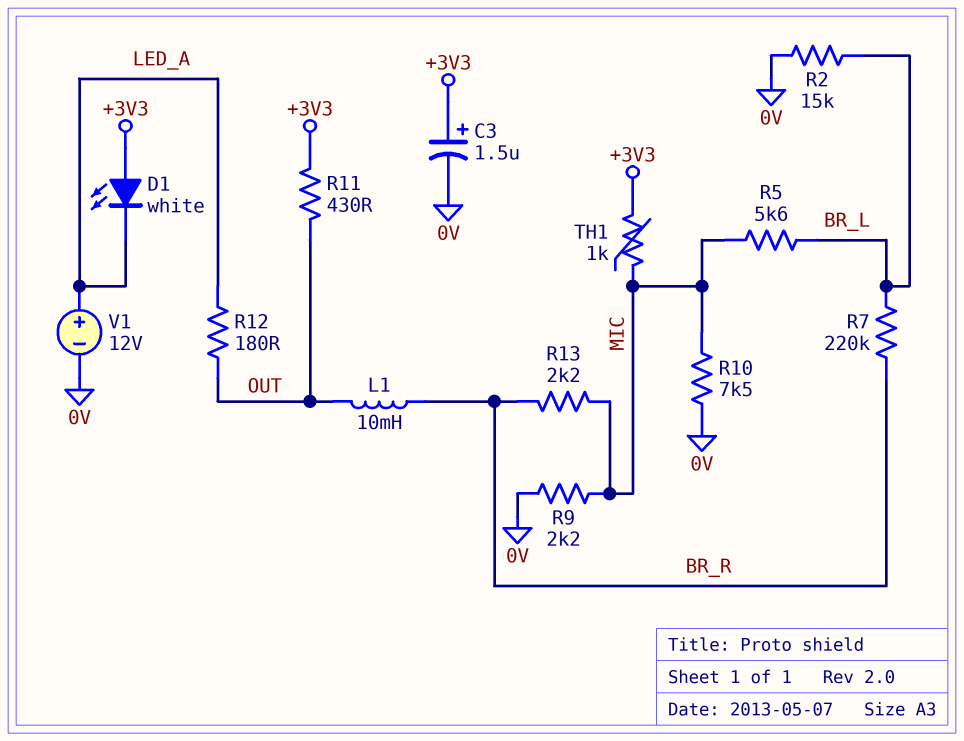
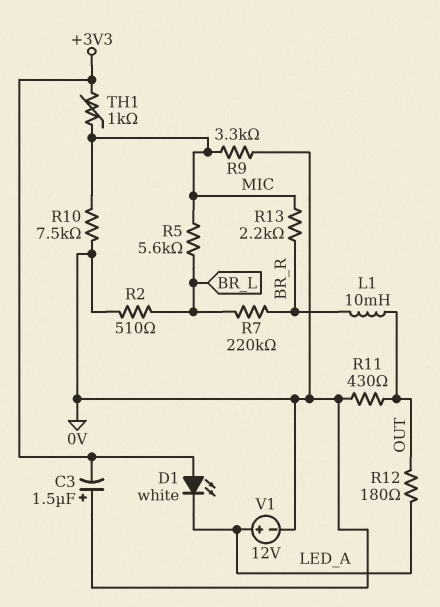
C3: 1.5uF (plus +3V3, minus 0V) -> 1.5uF (plus 0V, minus +3V3)
R2: 15k (0V, BR_L) -> 510 (0V, BR_L)
R9: 2.2k (0V, MIC) -> 3.3k (0V, MIC)
R11: 430 (+3V3, OUT) -> 430 (0V, OUT)

